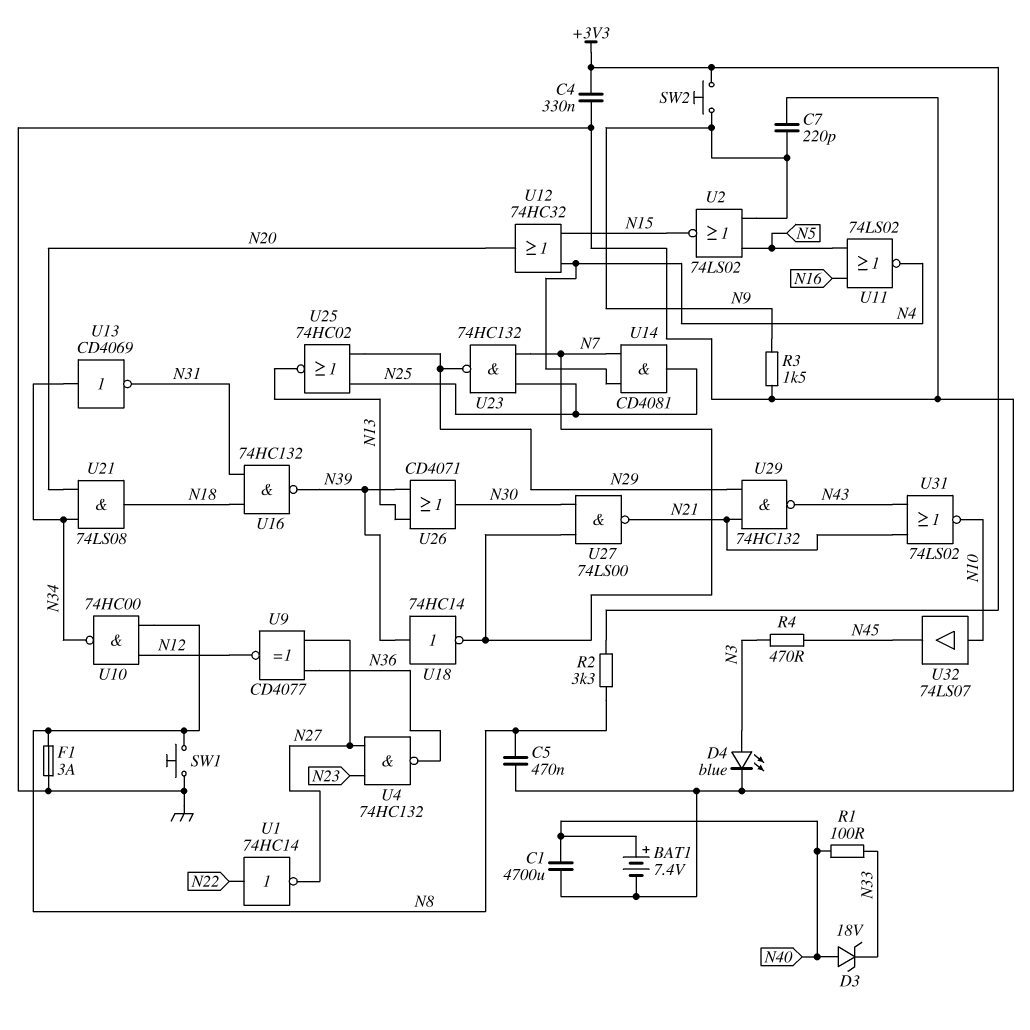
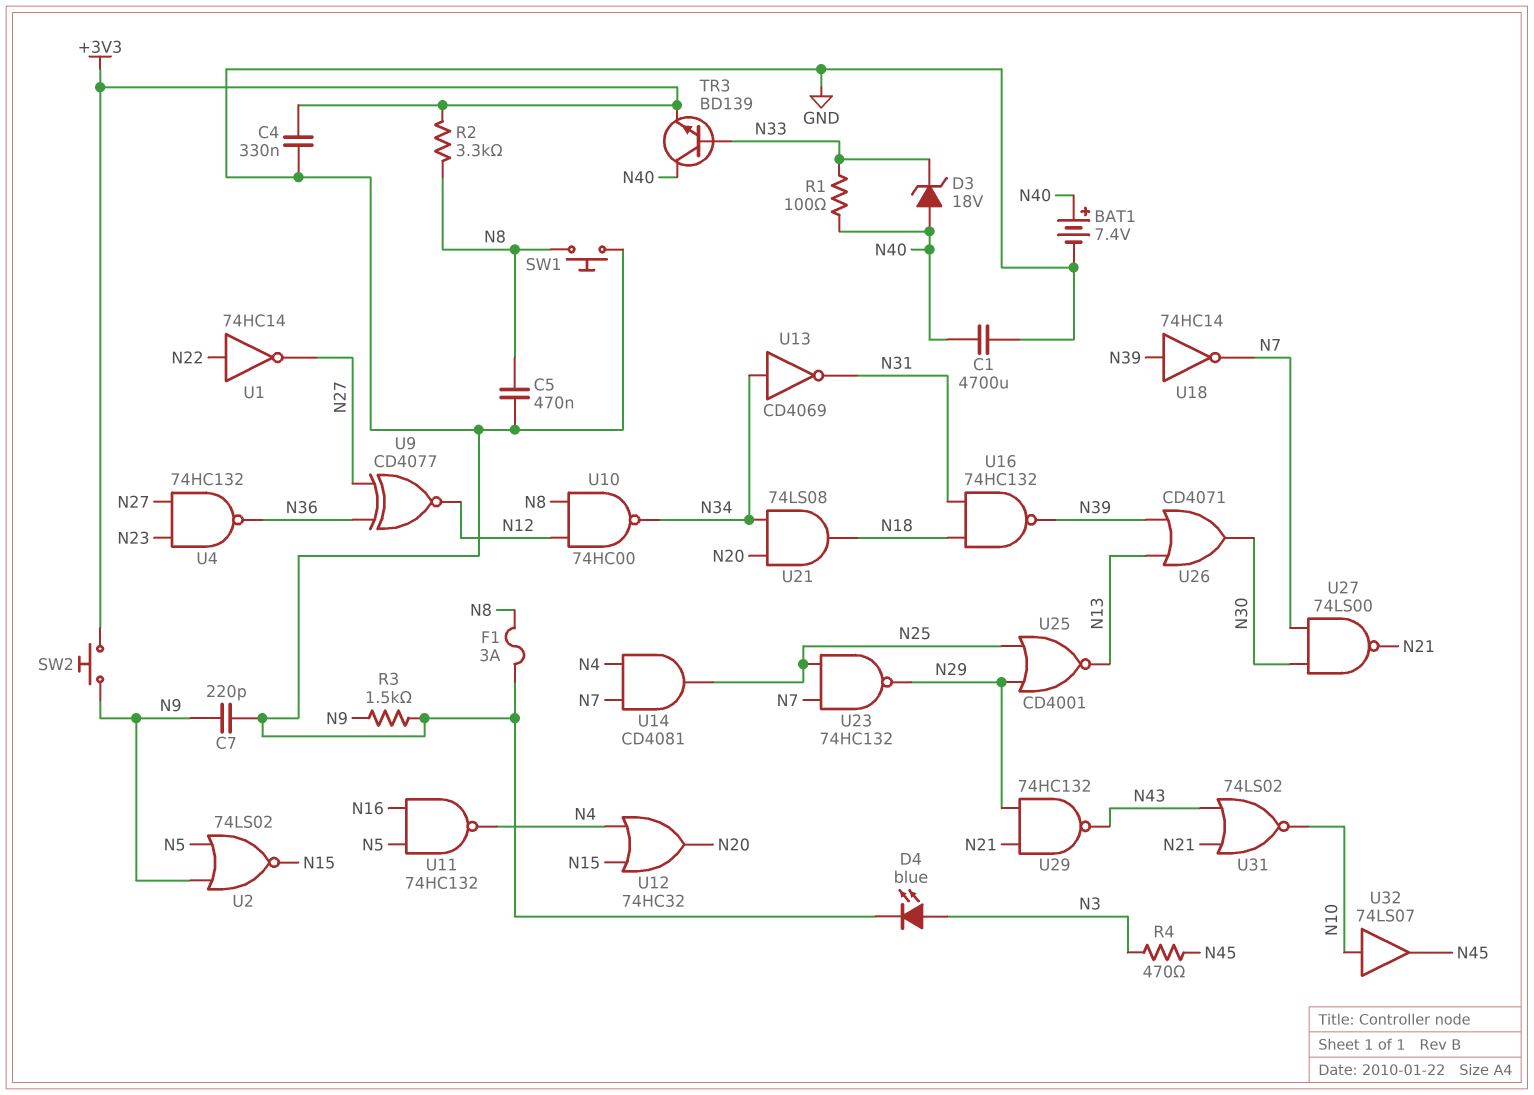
TR3: none -> NPN BD139 (B N33, C N40, E +3V3)
U11: NOR 74LS02 (in N5, in N16, out N4) -> NAND 74HC132 (in N5, in N16, out N4)
U25: NOR 74HC02 (in N25, in N29, out N13) -> NOR CD4001 (in N25, in N29, out N13)

